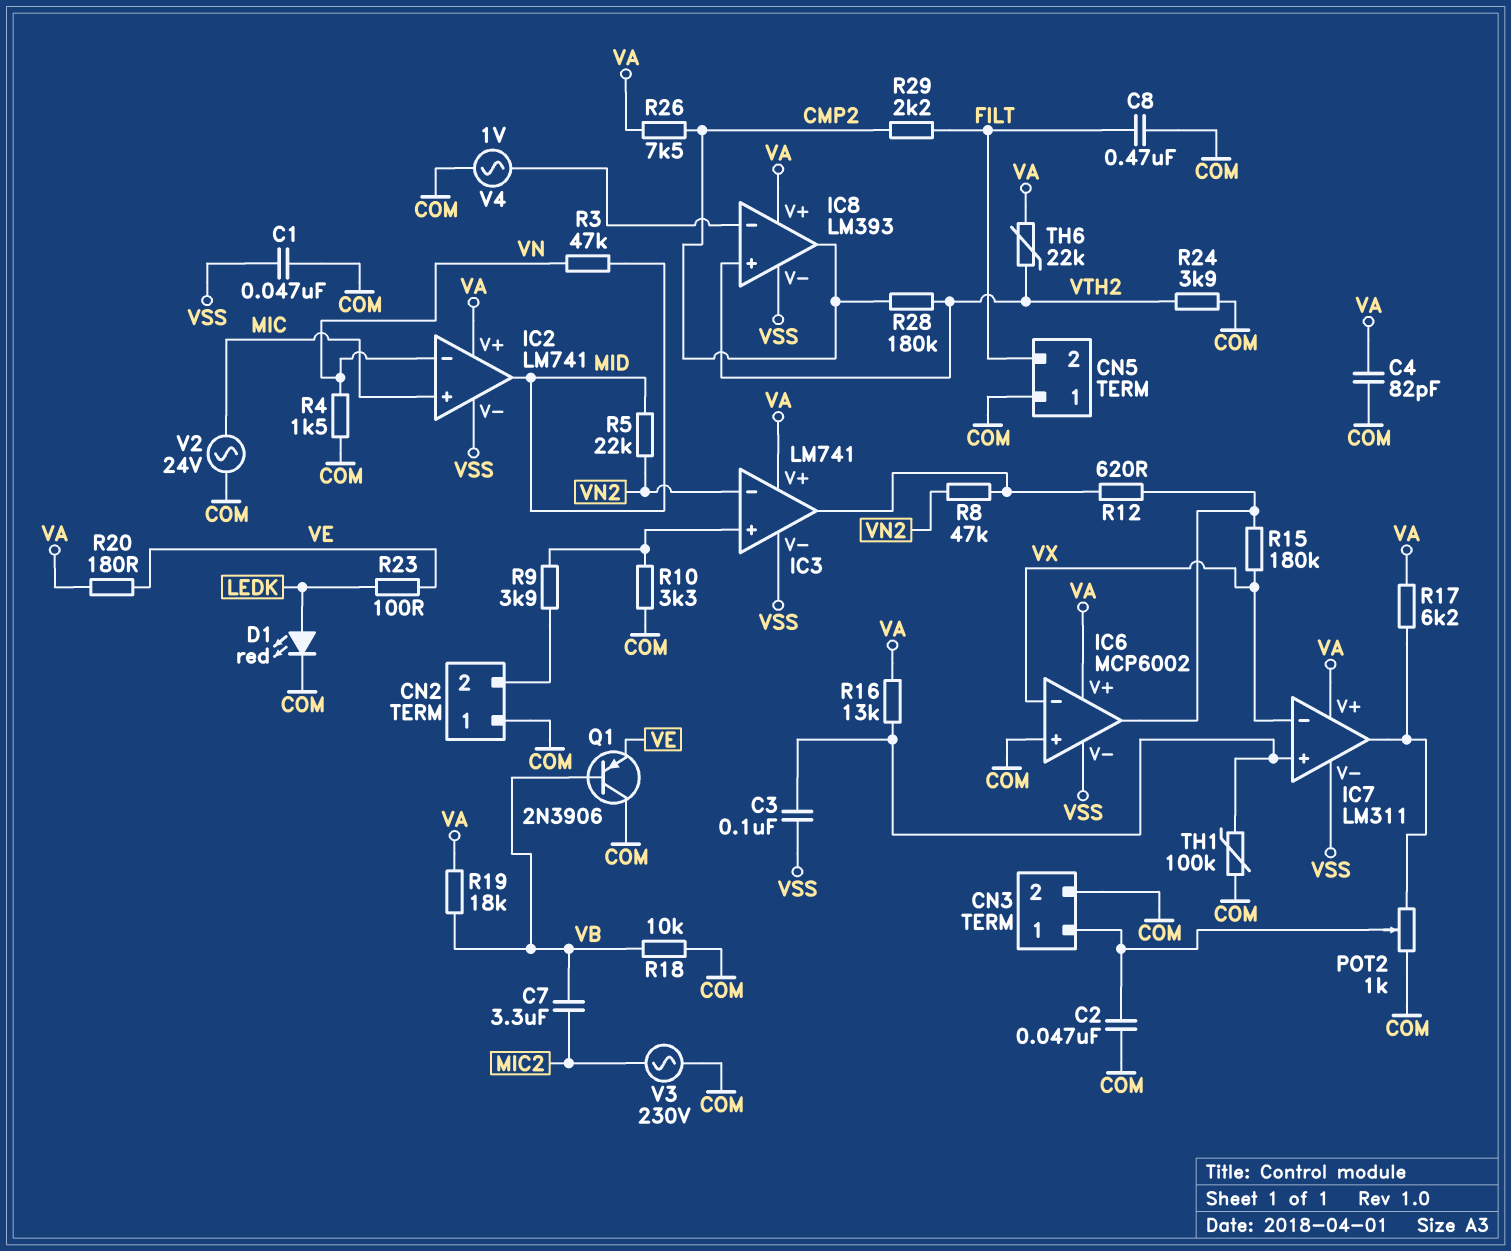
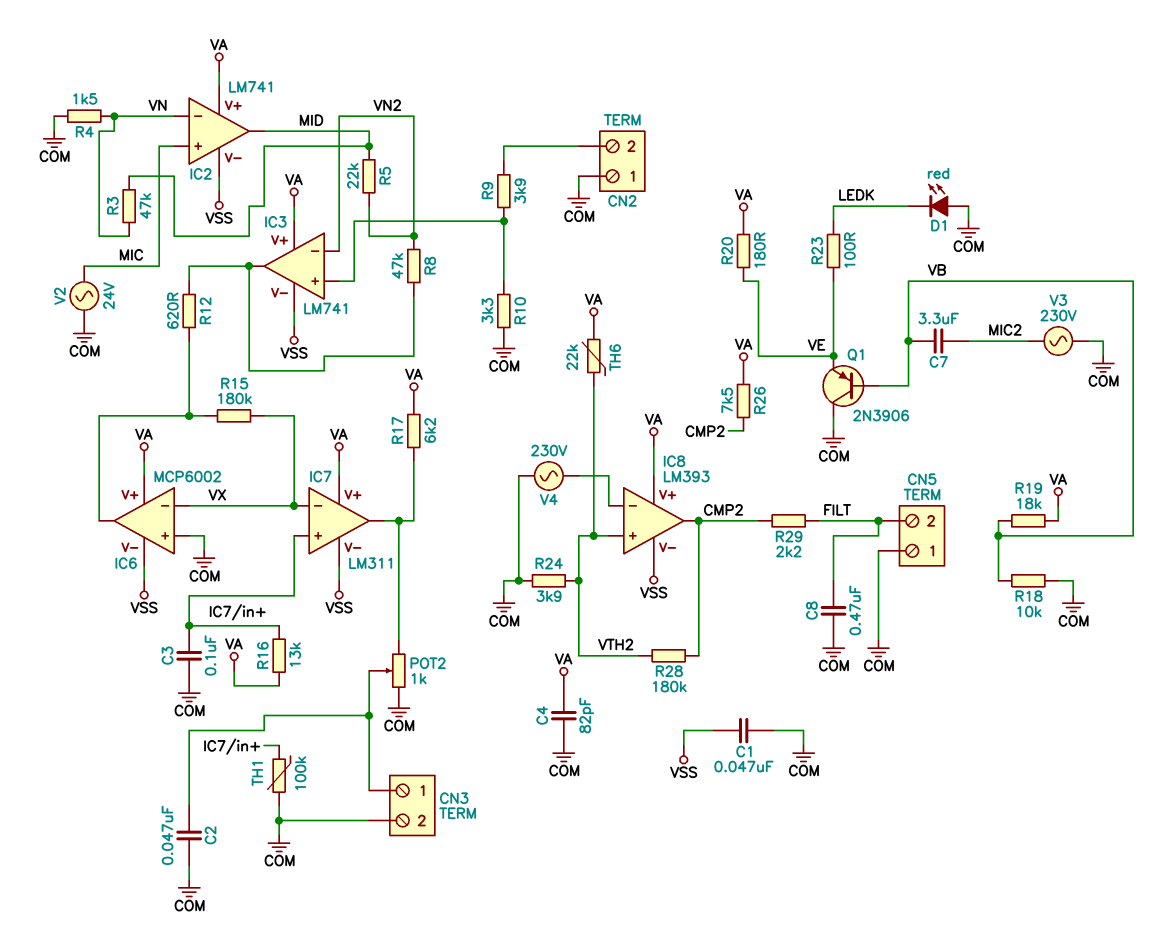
C3: 100nF (IC7/in+, VSS) -> 100nF (COM, IC7/in+)
D1: LED red (A LEDK, K COM) -> LED red (A COM, K LEDK)
V4: AC 1V (COM, IC8/in-) -> AC 230V (COM, IC8/in-)

